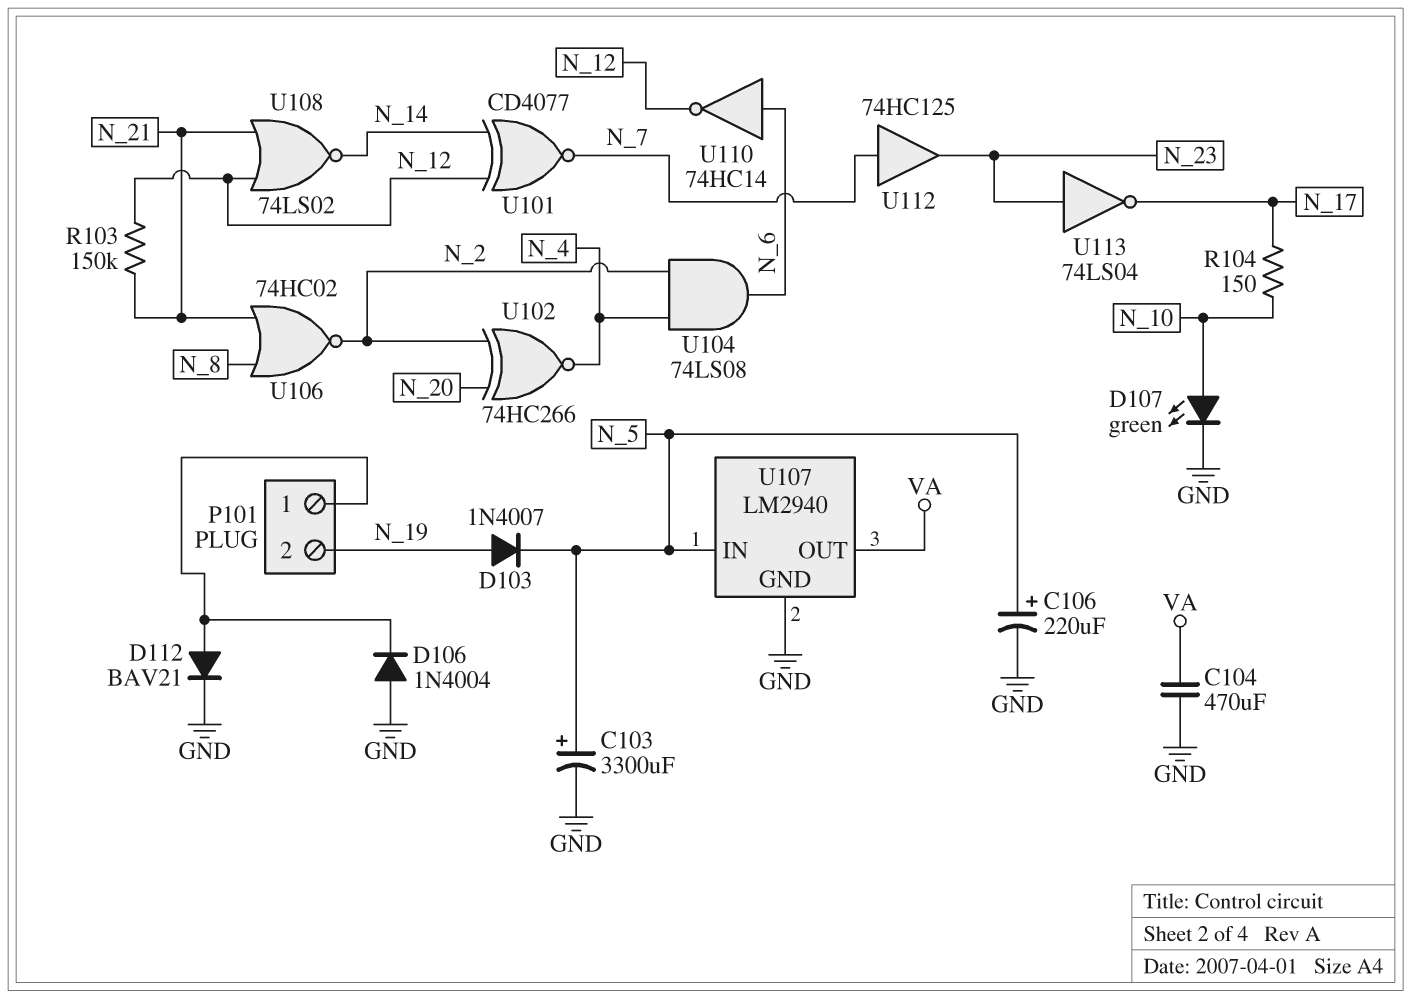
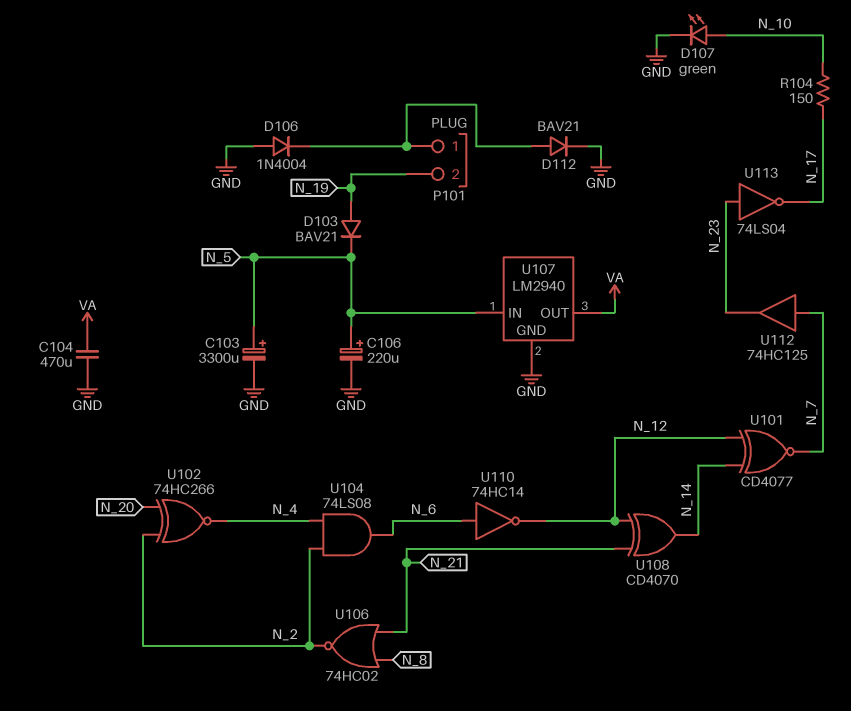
D103: diode 1N4007 (A N_19, K N_5) -> diode BAV21 (A N_19, K N_5)
R103: 150k (N_12, N_21) -> none
U108: NOR 74LS02 (in N_12, in N_21, out N_14) -> XOR CD4070 (in N_12, in N_21, out N_14)

